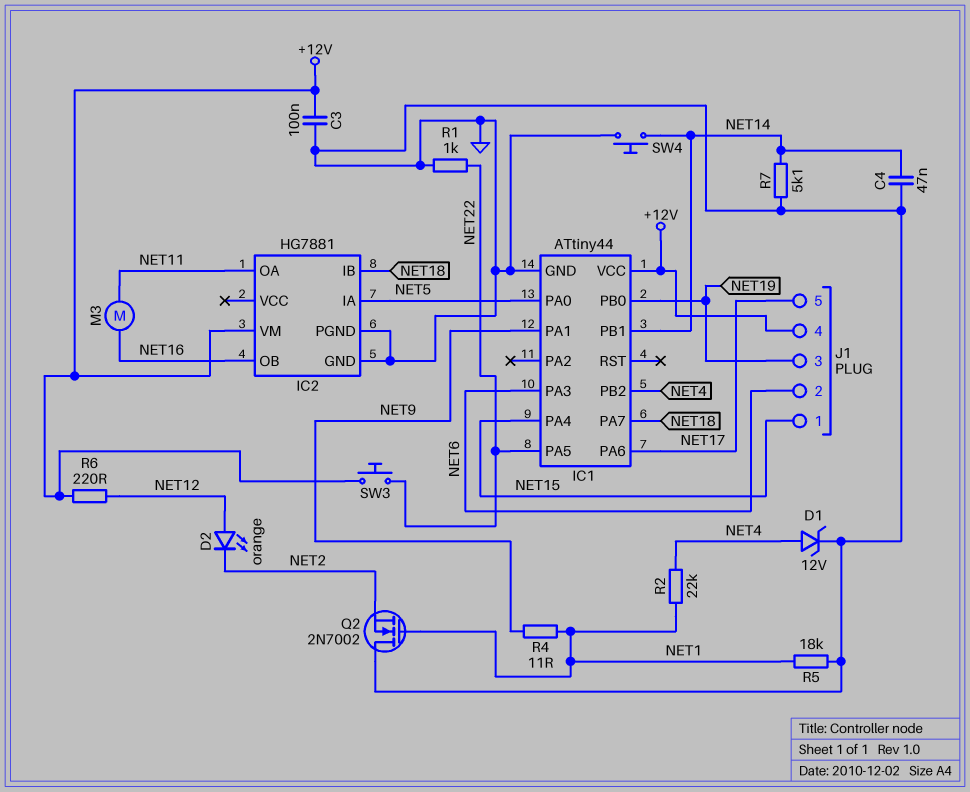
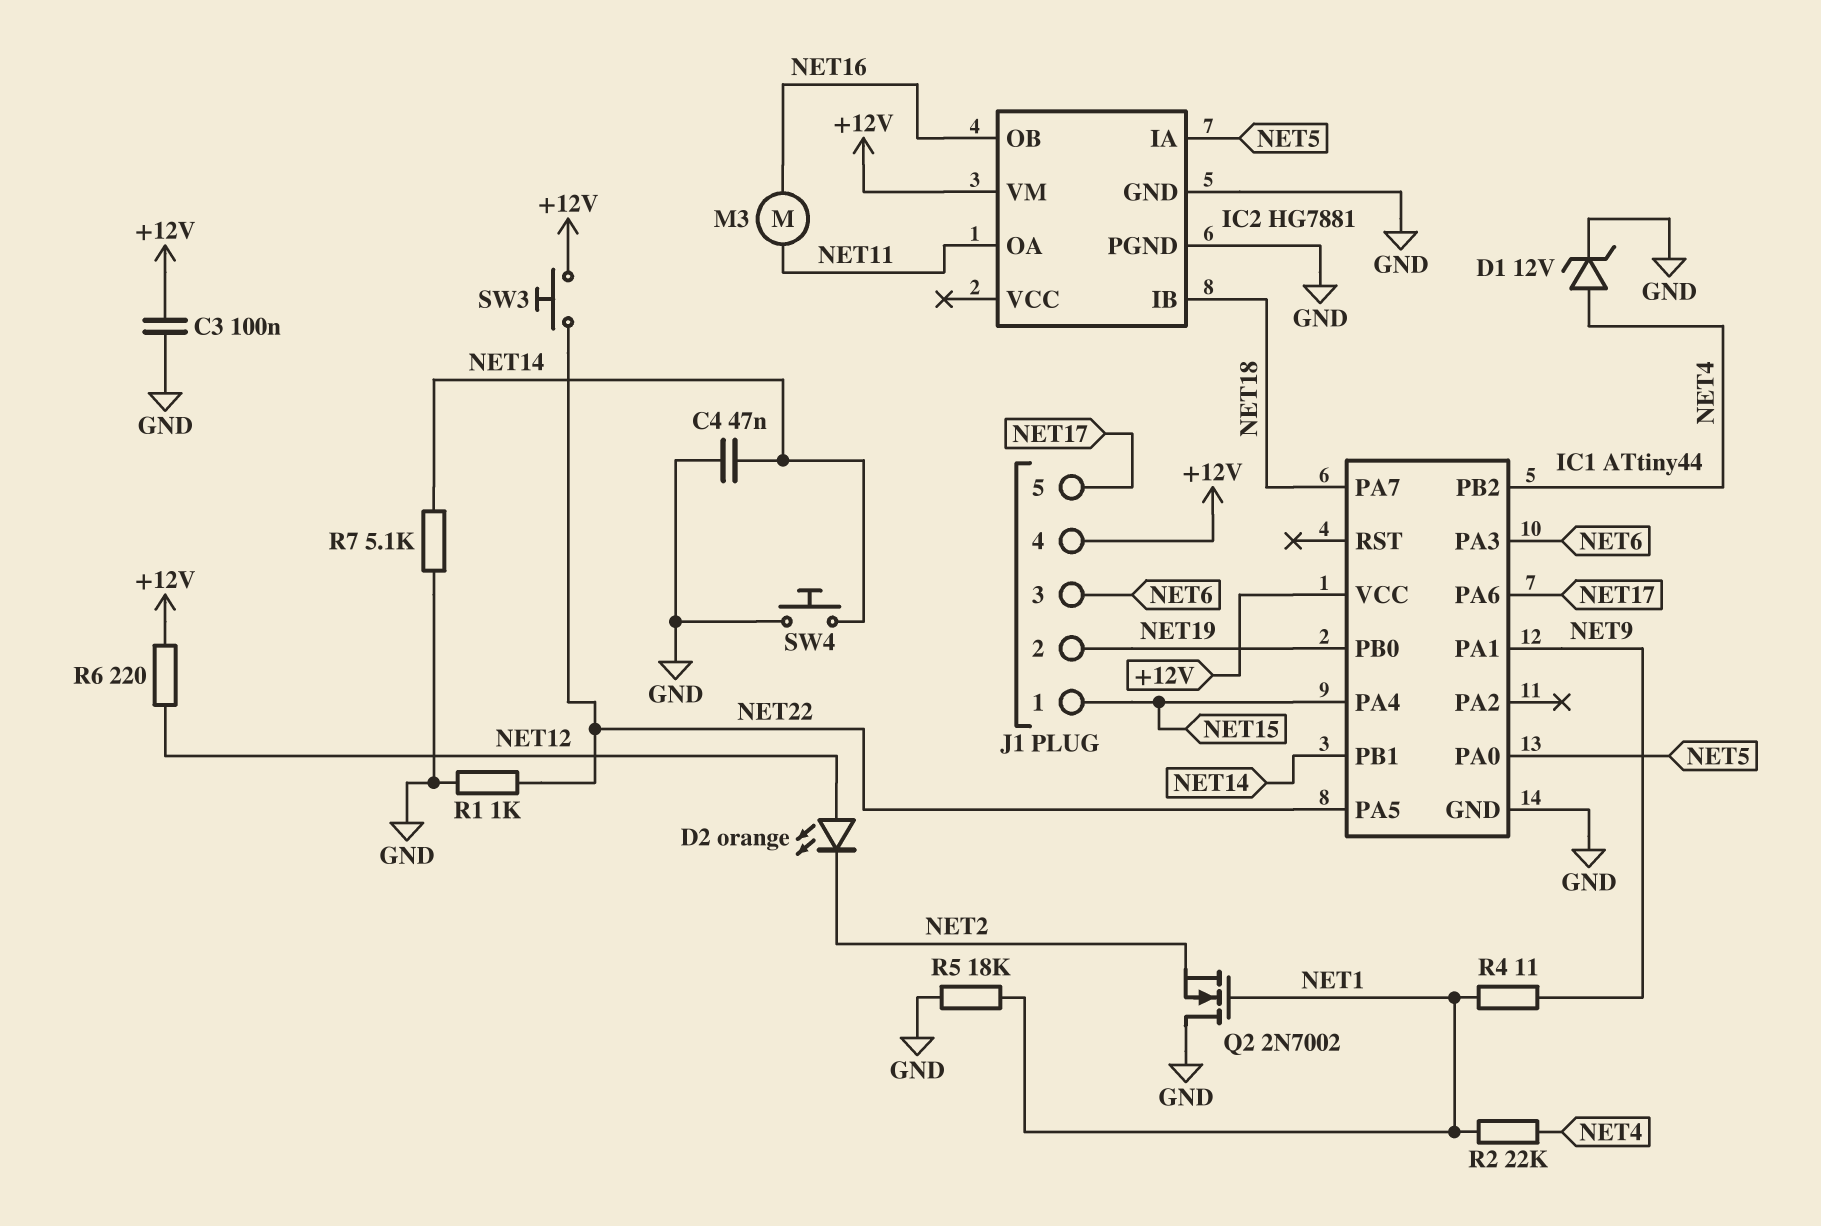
J1 pin 2: NET6 -> NET19
J1 pin 3: NET19 -> NET6

